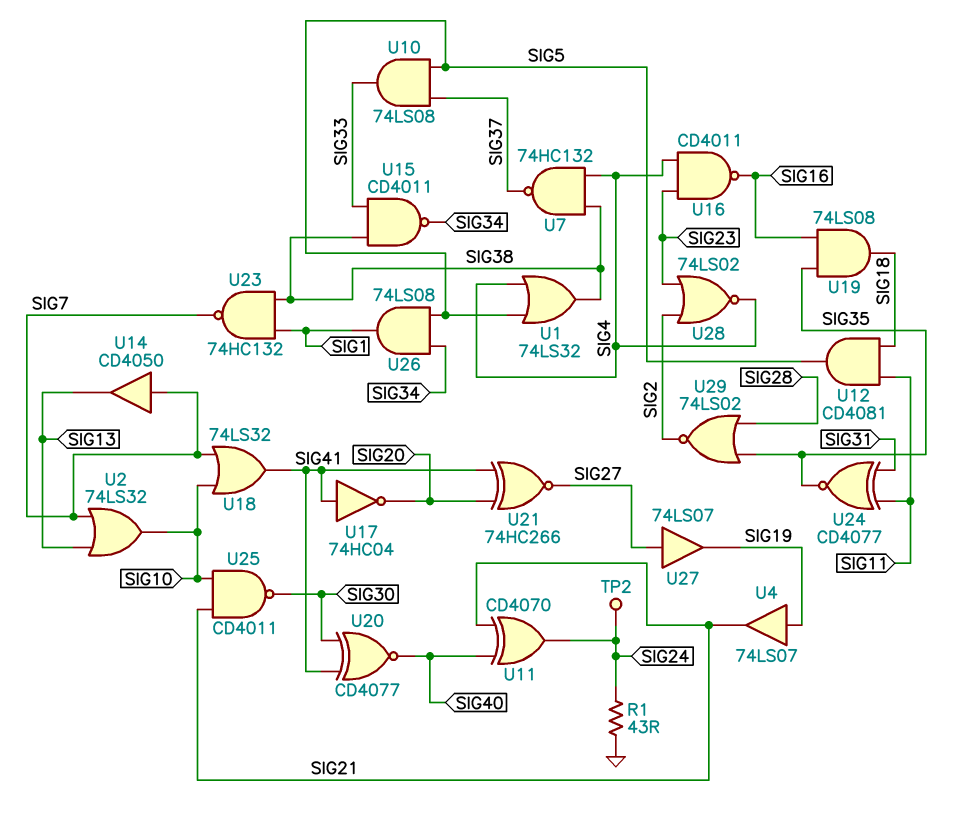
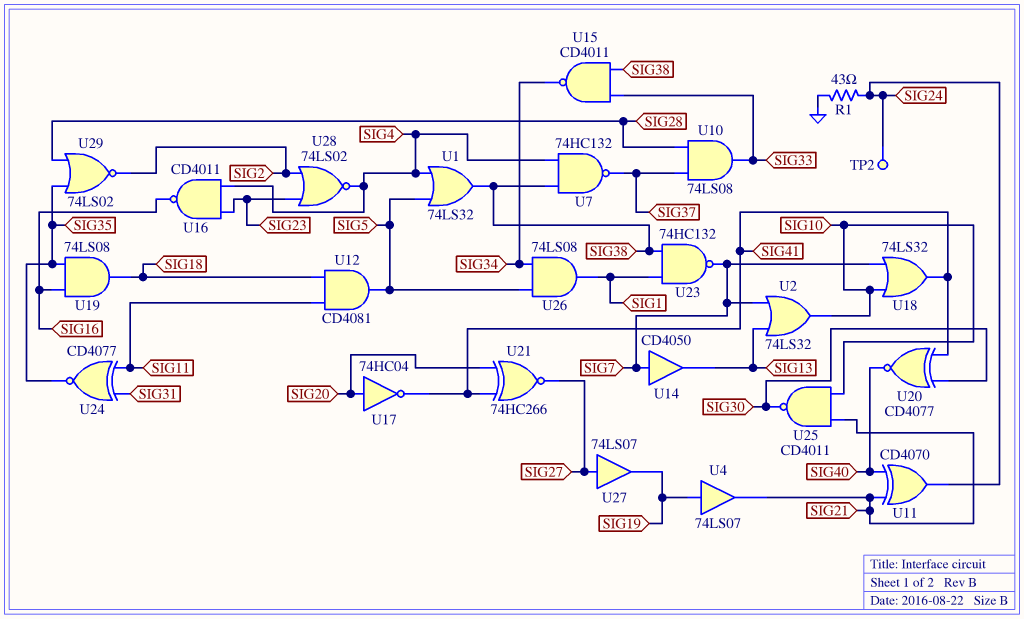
U10: AND 74LS08 (in SIG5, in SIG37, out SIG33) -> AND 74LS08 (in SIG28, in SIG37, out SIG33)
U17: NOT 74HC04 (in SIG41, out SIG20) -> NOT 74HC04 (in SIG20, out SIG41)

